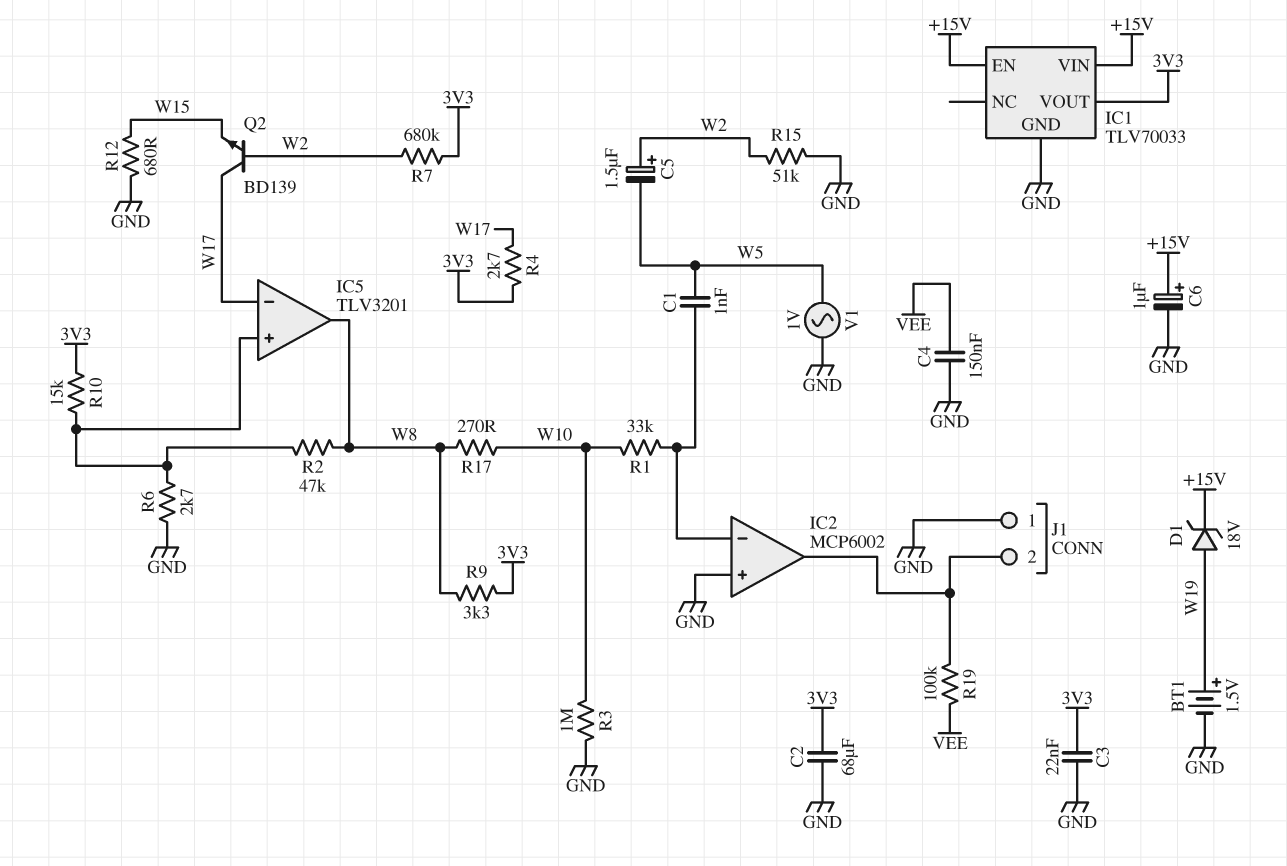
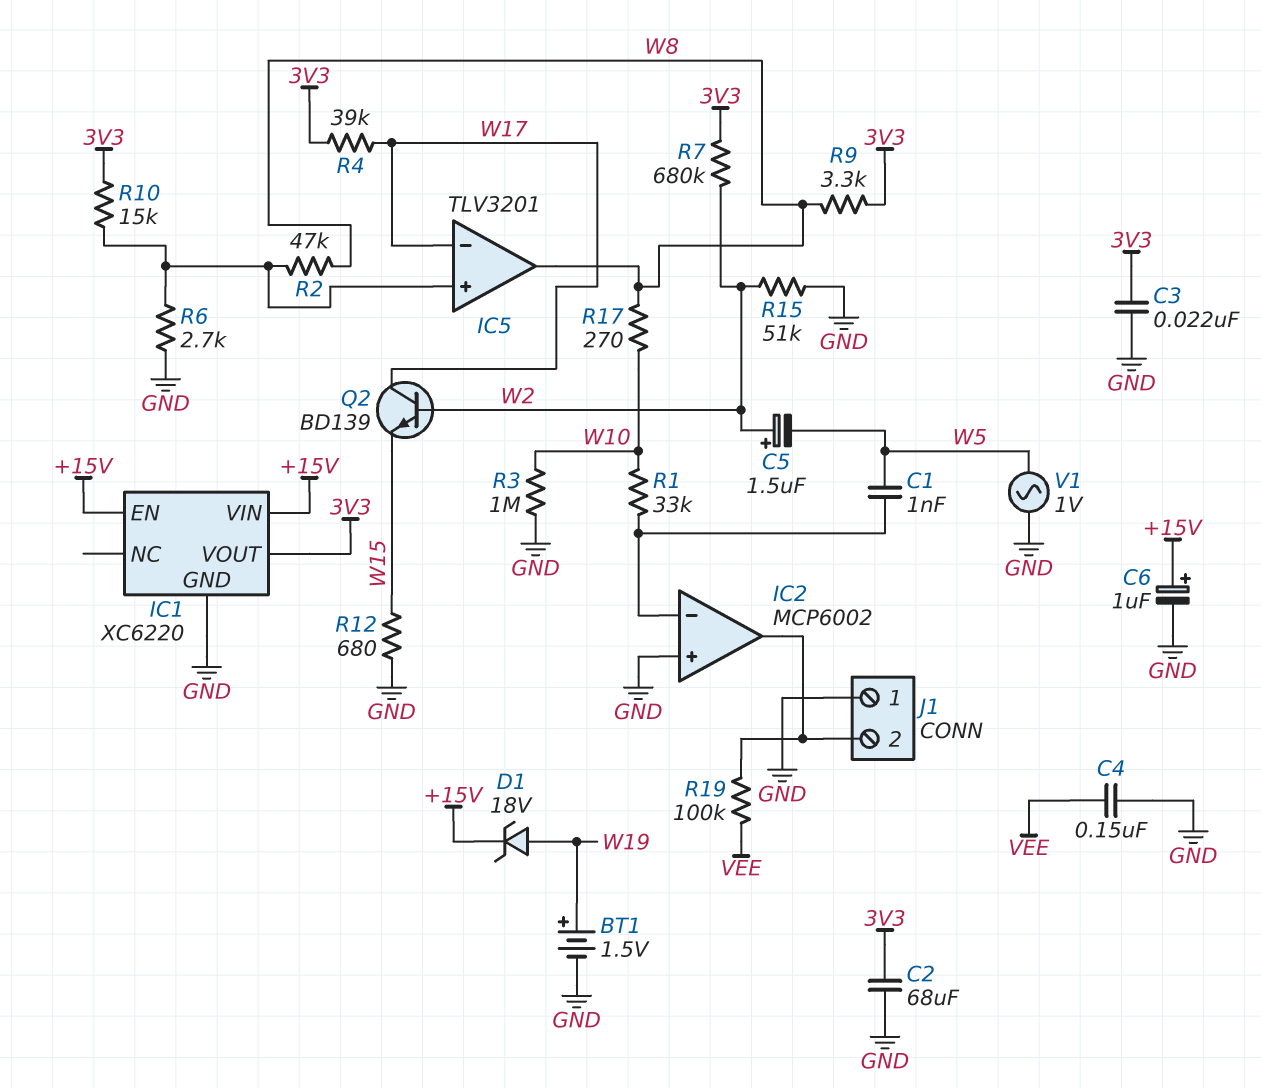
IC1: TLV70033 -> XC6220
R4: 2.7k (3V3, W17) -> 39k (3V3, W17)

